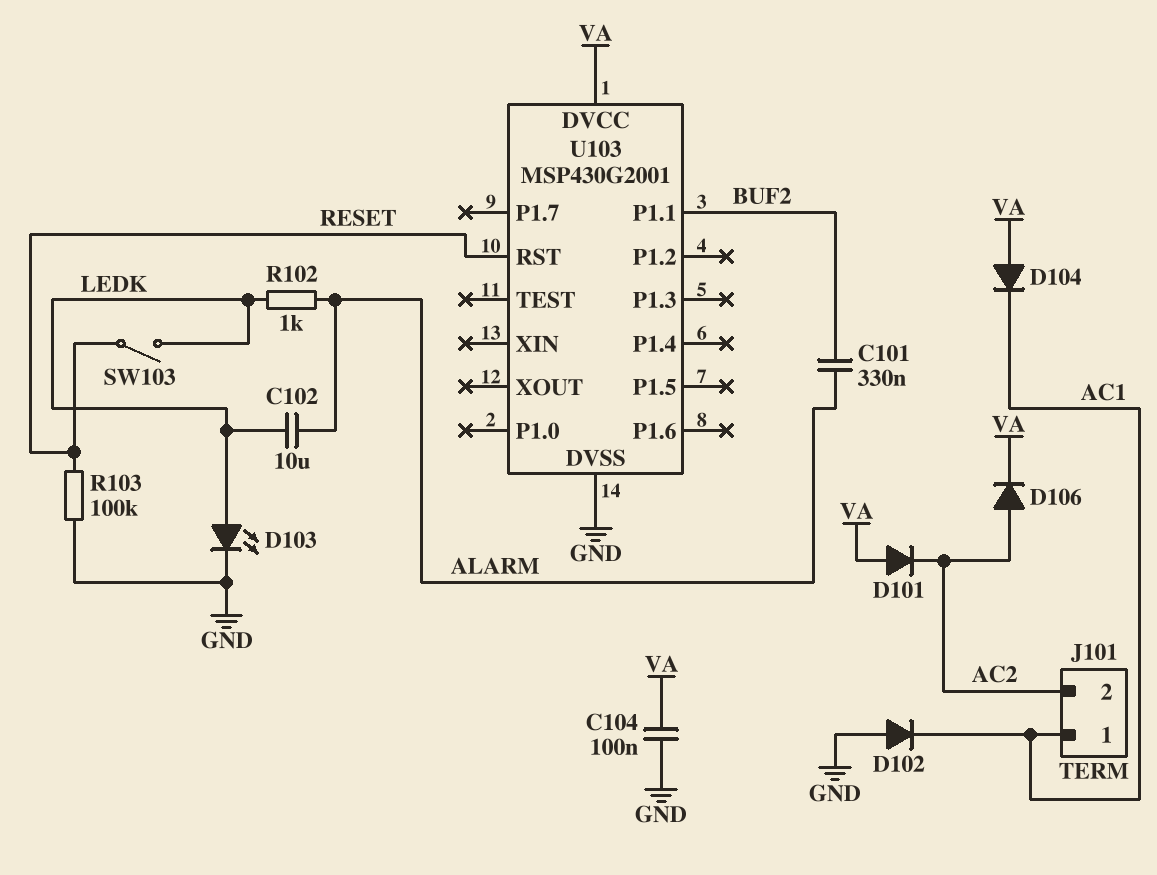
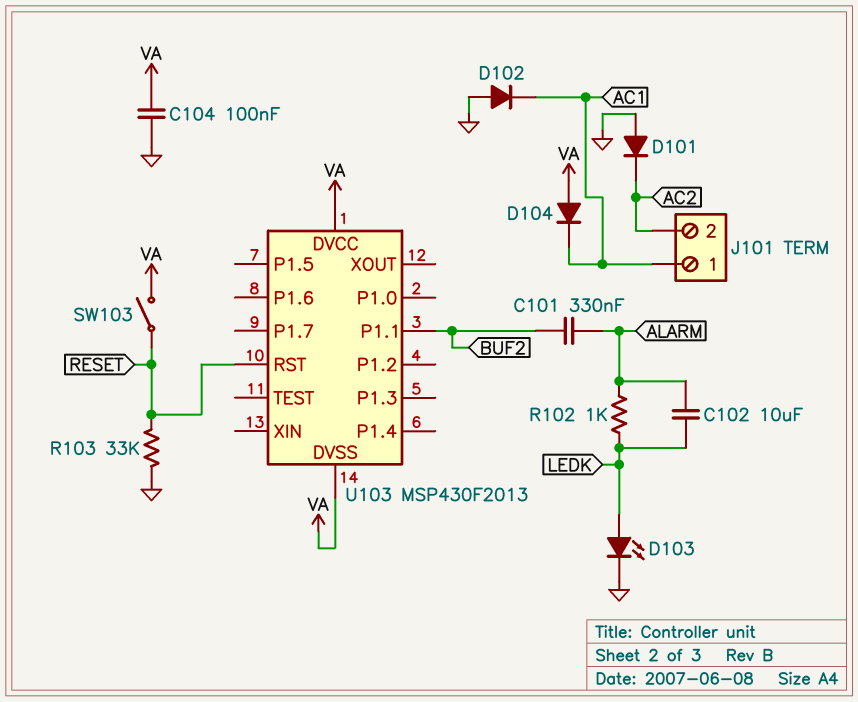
D101: diode (A VA, K AC2) -> diode (A GND, K AC2)
D106: diode (A AC2, K VA) -> none
R103: 100k (GND, RESET) -> 33k (GND, RESET)
SW103: switch (LEDK, RESET) -> switch (RESET, VA)
U103: MSP430G2001 -> MSP430F2013
U103 pin DVSS: GND -> VA

